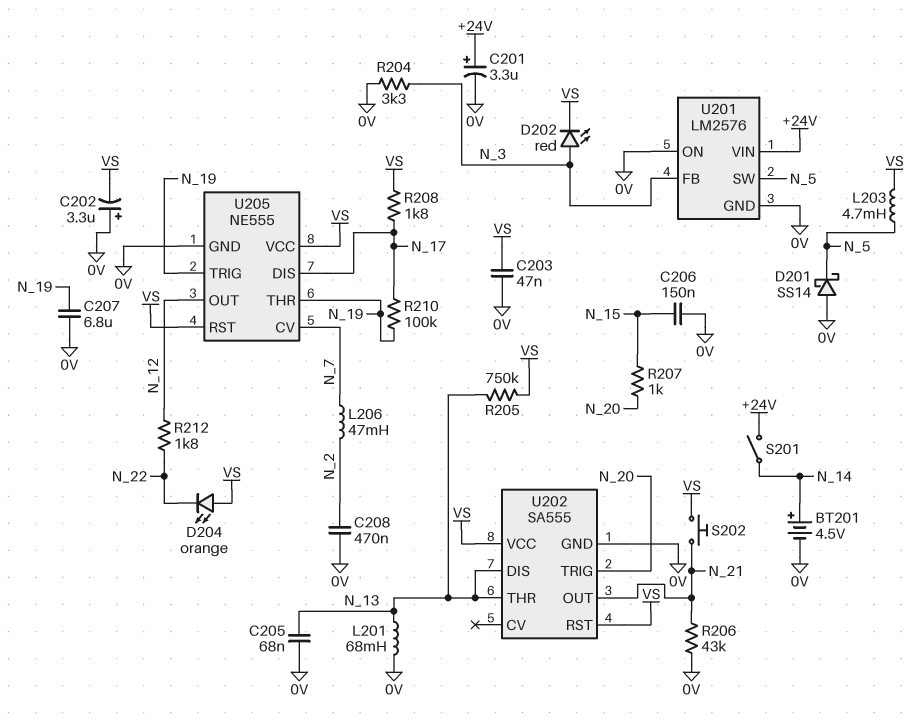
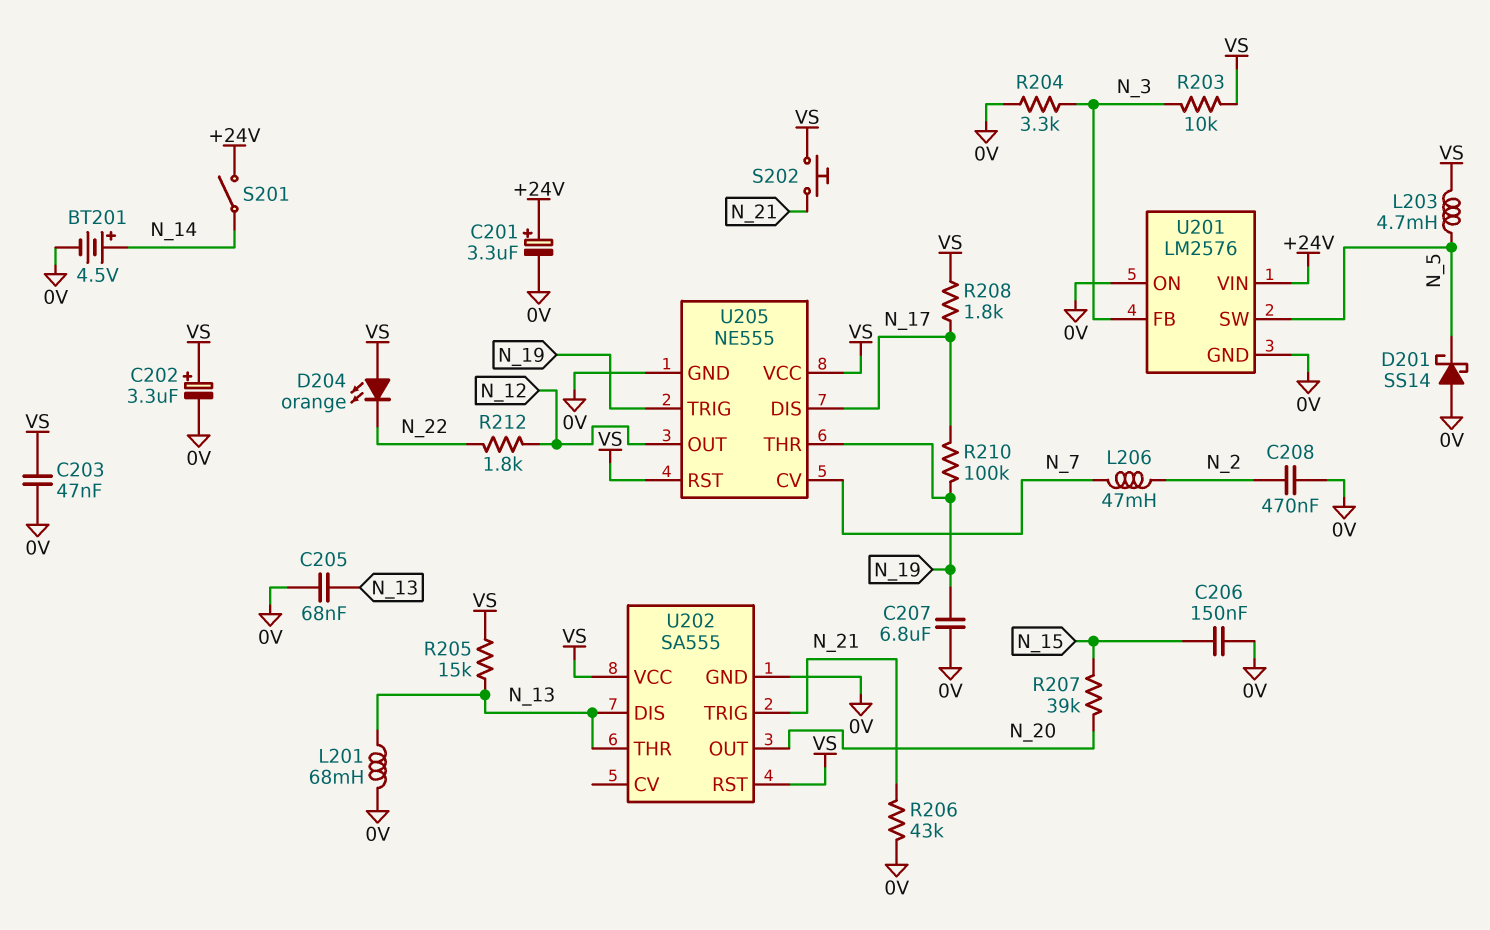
C202: 3.3uF (plus 0V, minus VS) -> 3.3uF (plus VS, minus 0V)
D202: LED red (A N_3, K VS) -> none
R203: none -> 10k (N_3, VS)
R205: 750k (N_13, VS) -> 15k (N_13, VS)
R207: 1k (N_15, N_20) -> 39k (N_15, N_20)
U202 pin OUT: N_21 -> N_20
U202 pin TRIG: N_20 -> N_21

